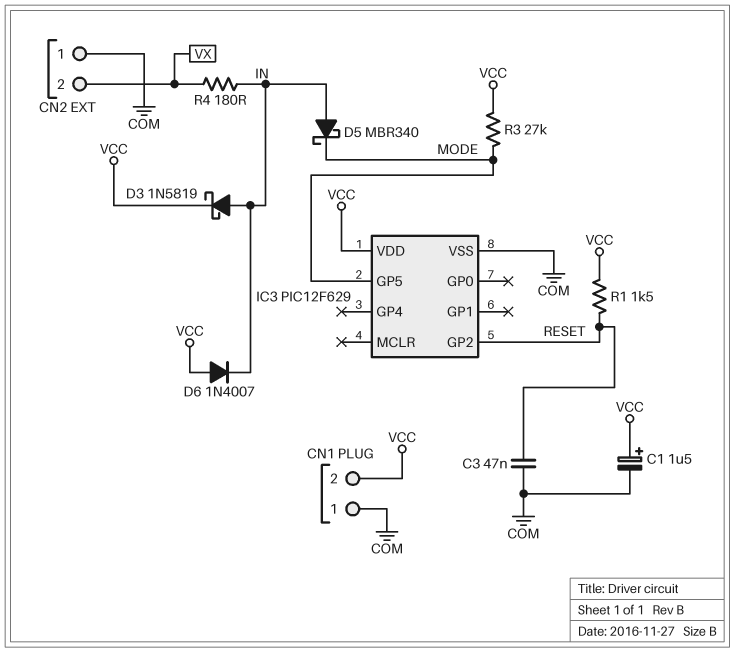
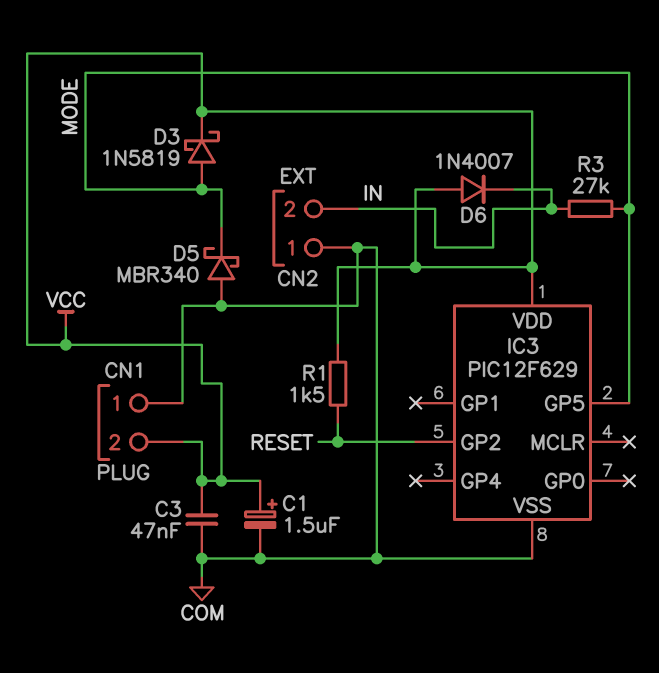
C3: 47nF (COM, RESET) -> 47nF (COM, VCC)
CN2 pin 2: VX -> IN
D3: schottky 1N5819 (A IN, K VCC) -> schottky 1N5819 (A MODE, K VCC)
D5: schottky MBR340 (A IN, K MODE) -> schottky MBR340 (A COM, K MODE)
R3: 27k (MODE, VCC) -> 27k (IN, MODE)
R4: 180 (IN, VX) -> none

